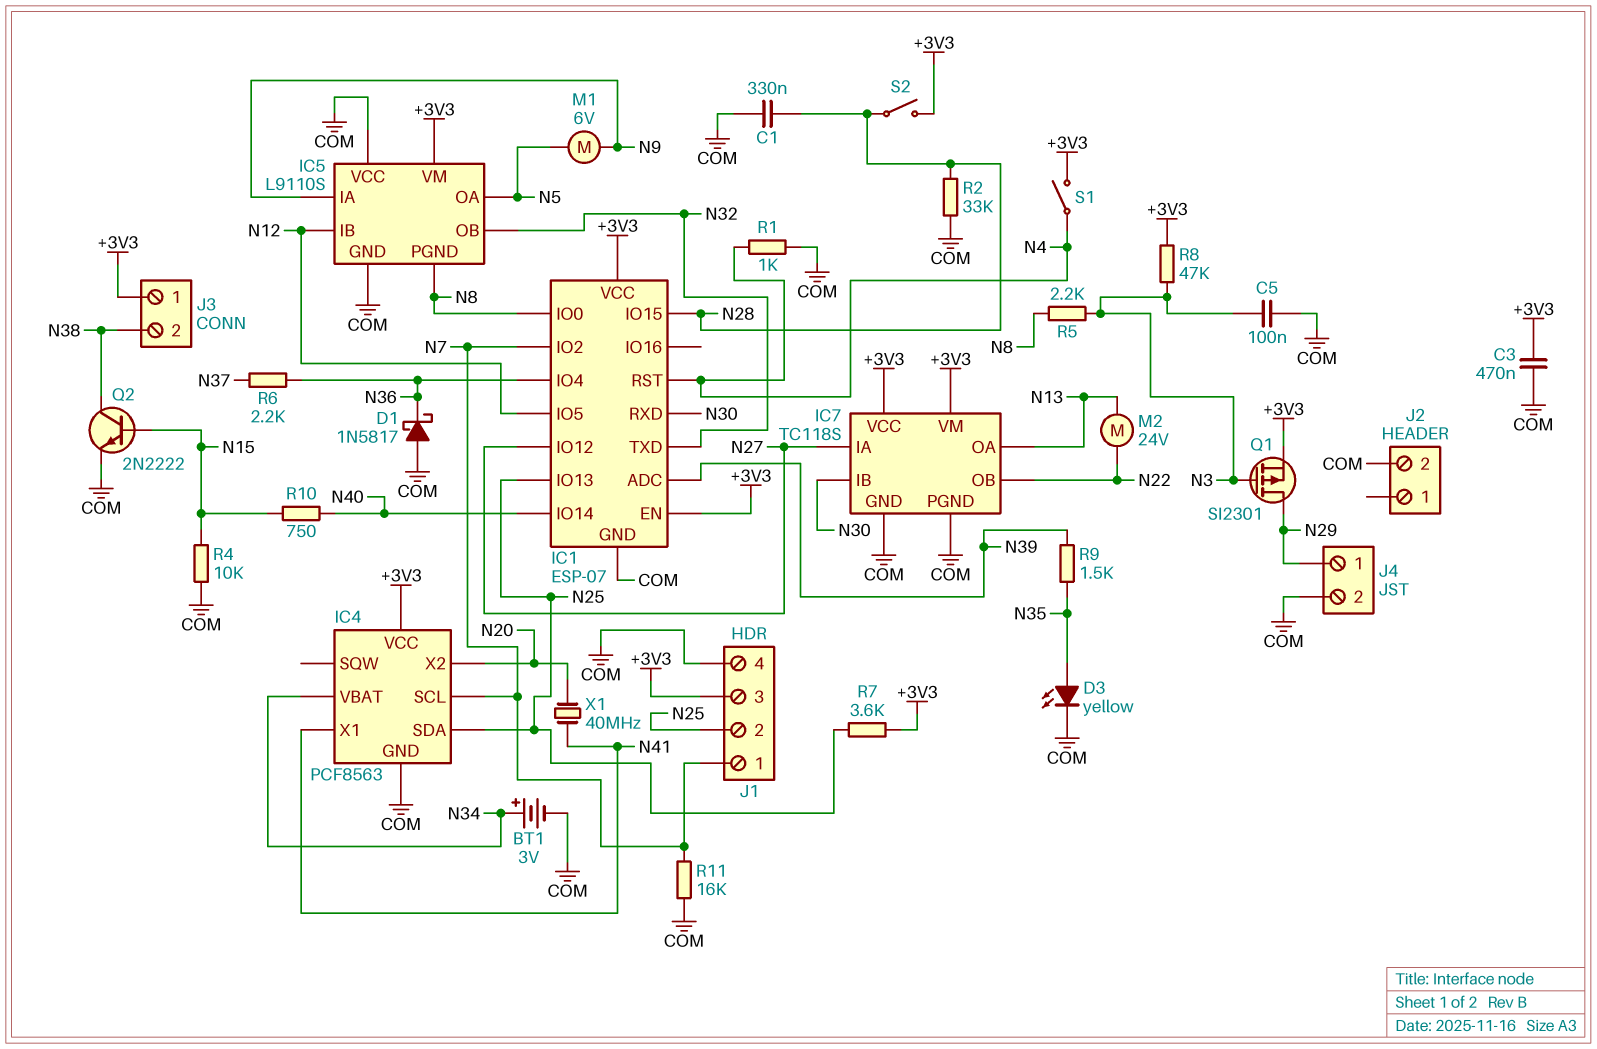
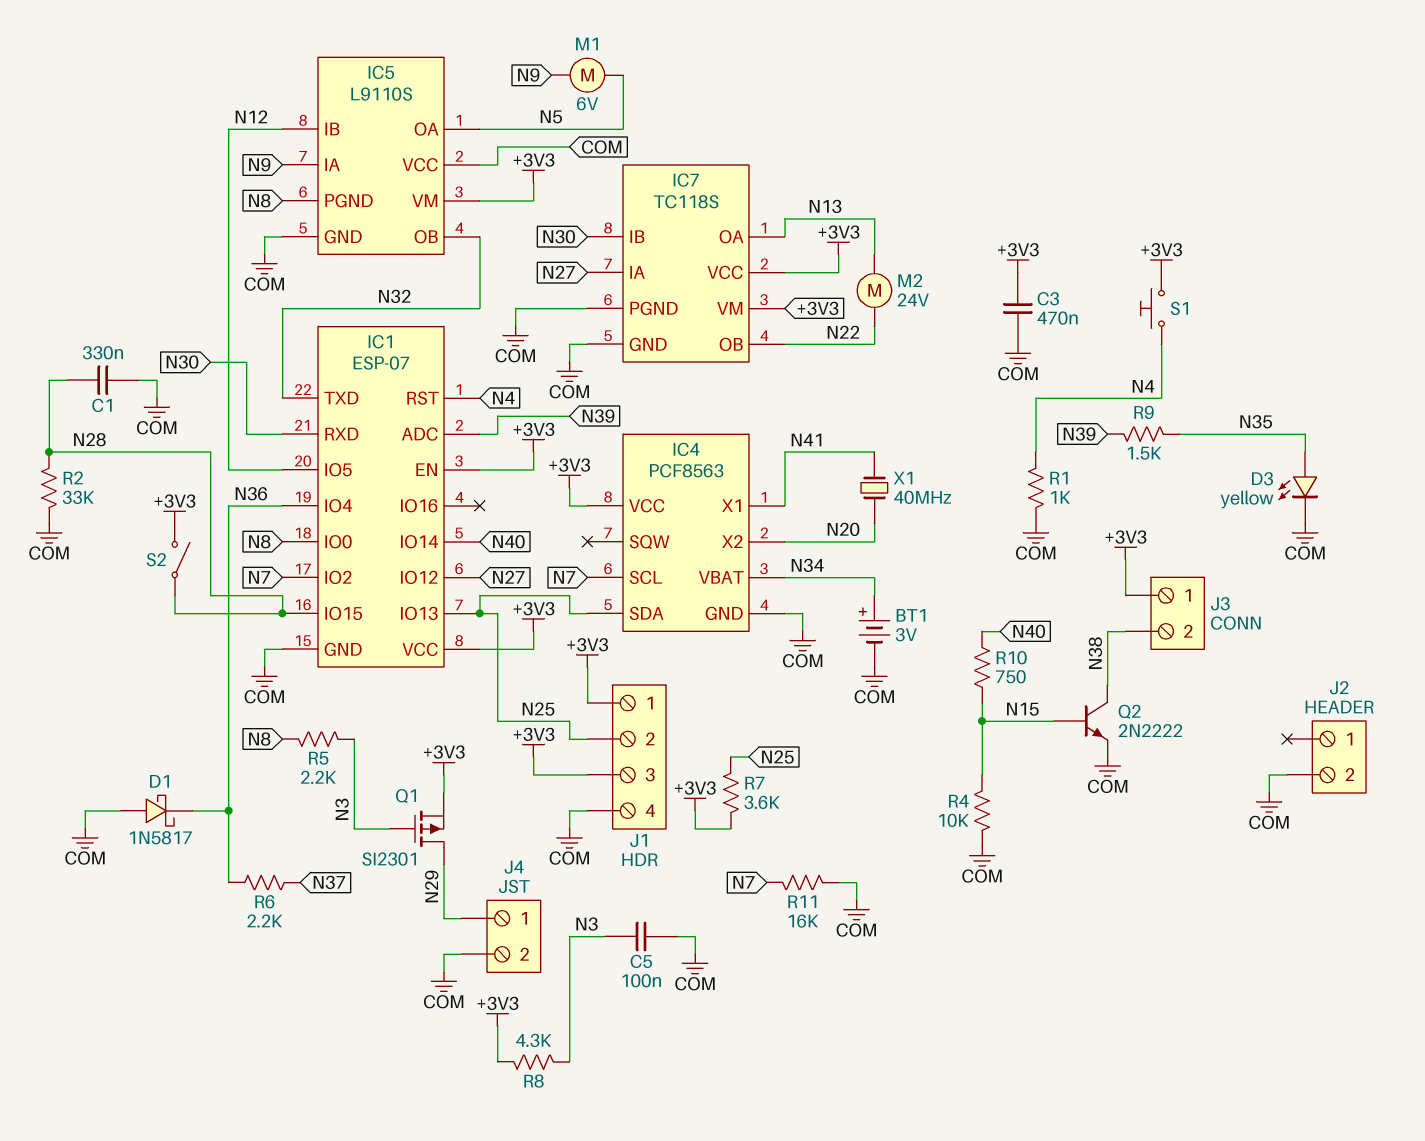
J1 pin 1: N7 -> +3V3
R8: 47k (+3V3, N3) -> 4.3k (+3V3, N3)
S1: switch (+3V3, N4) -> button (+3V3, N4)

